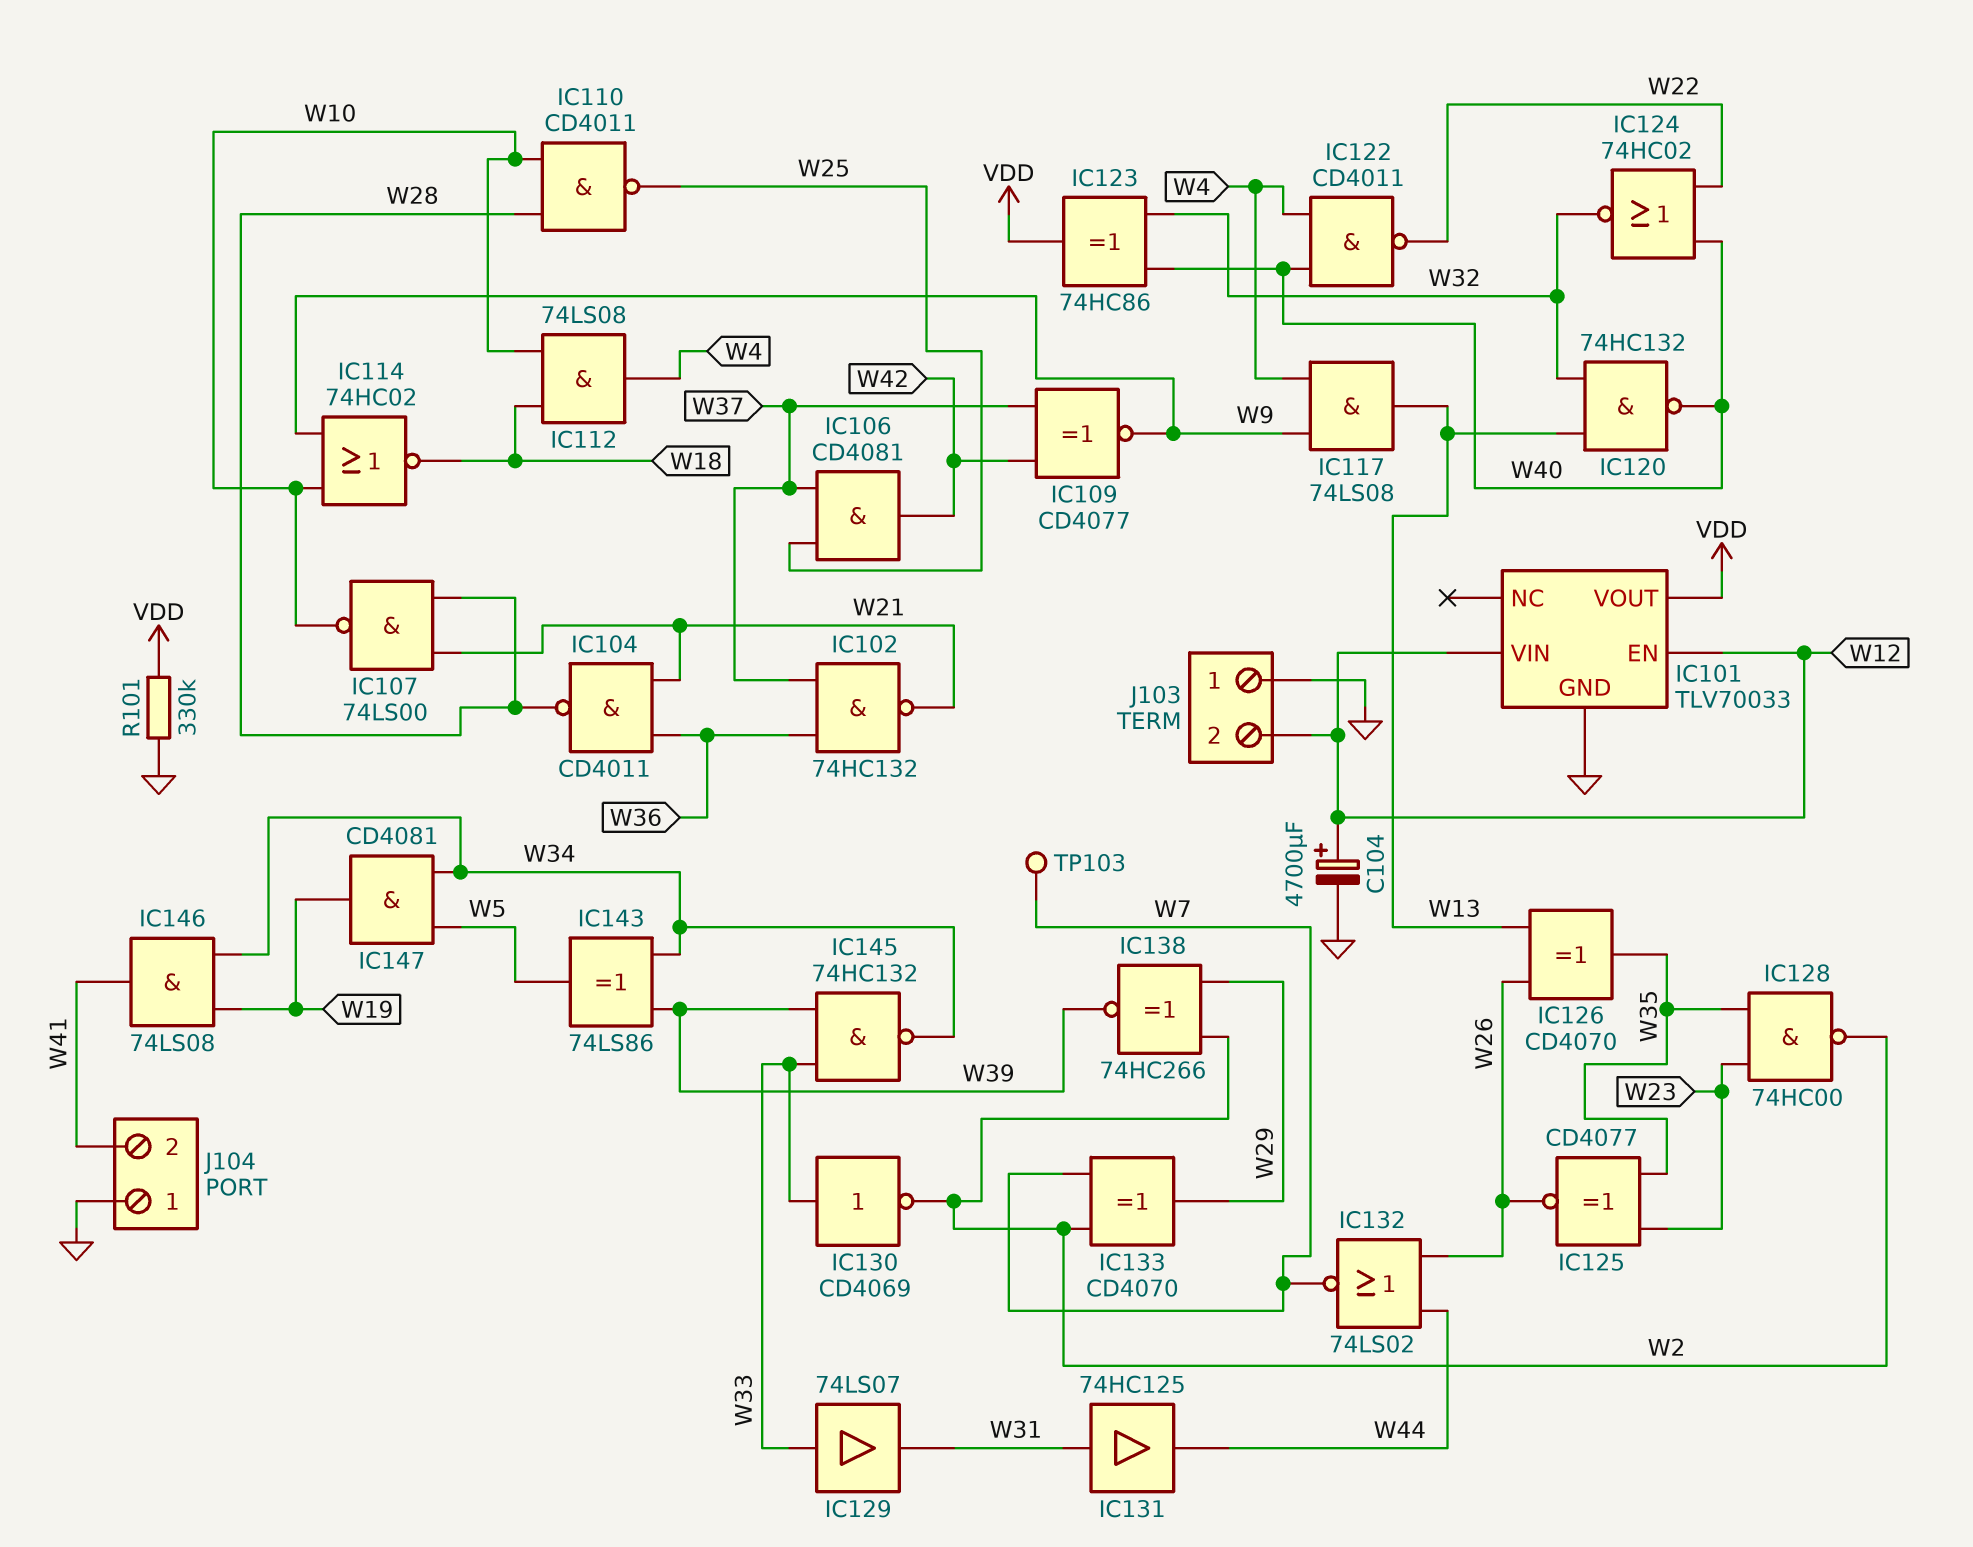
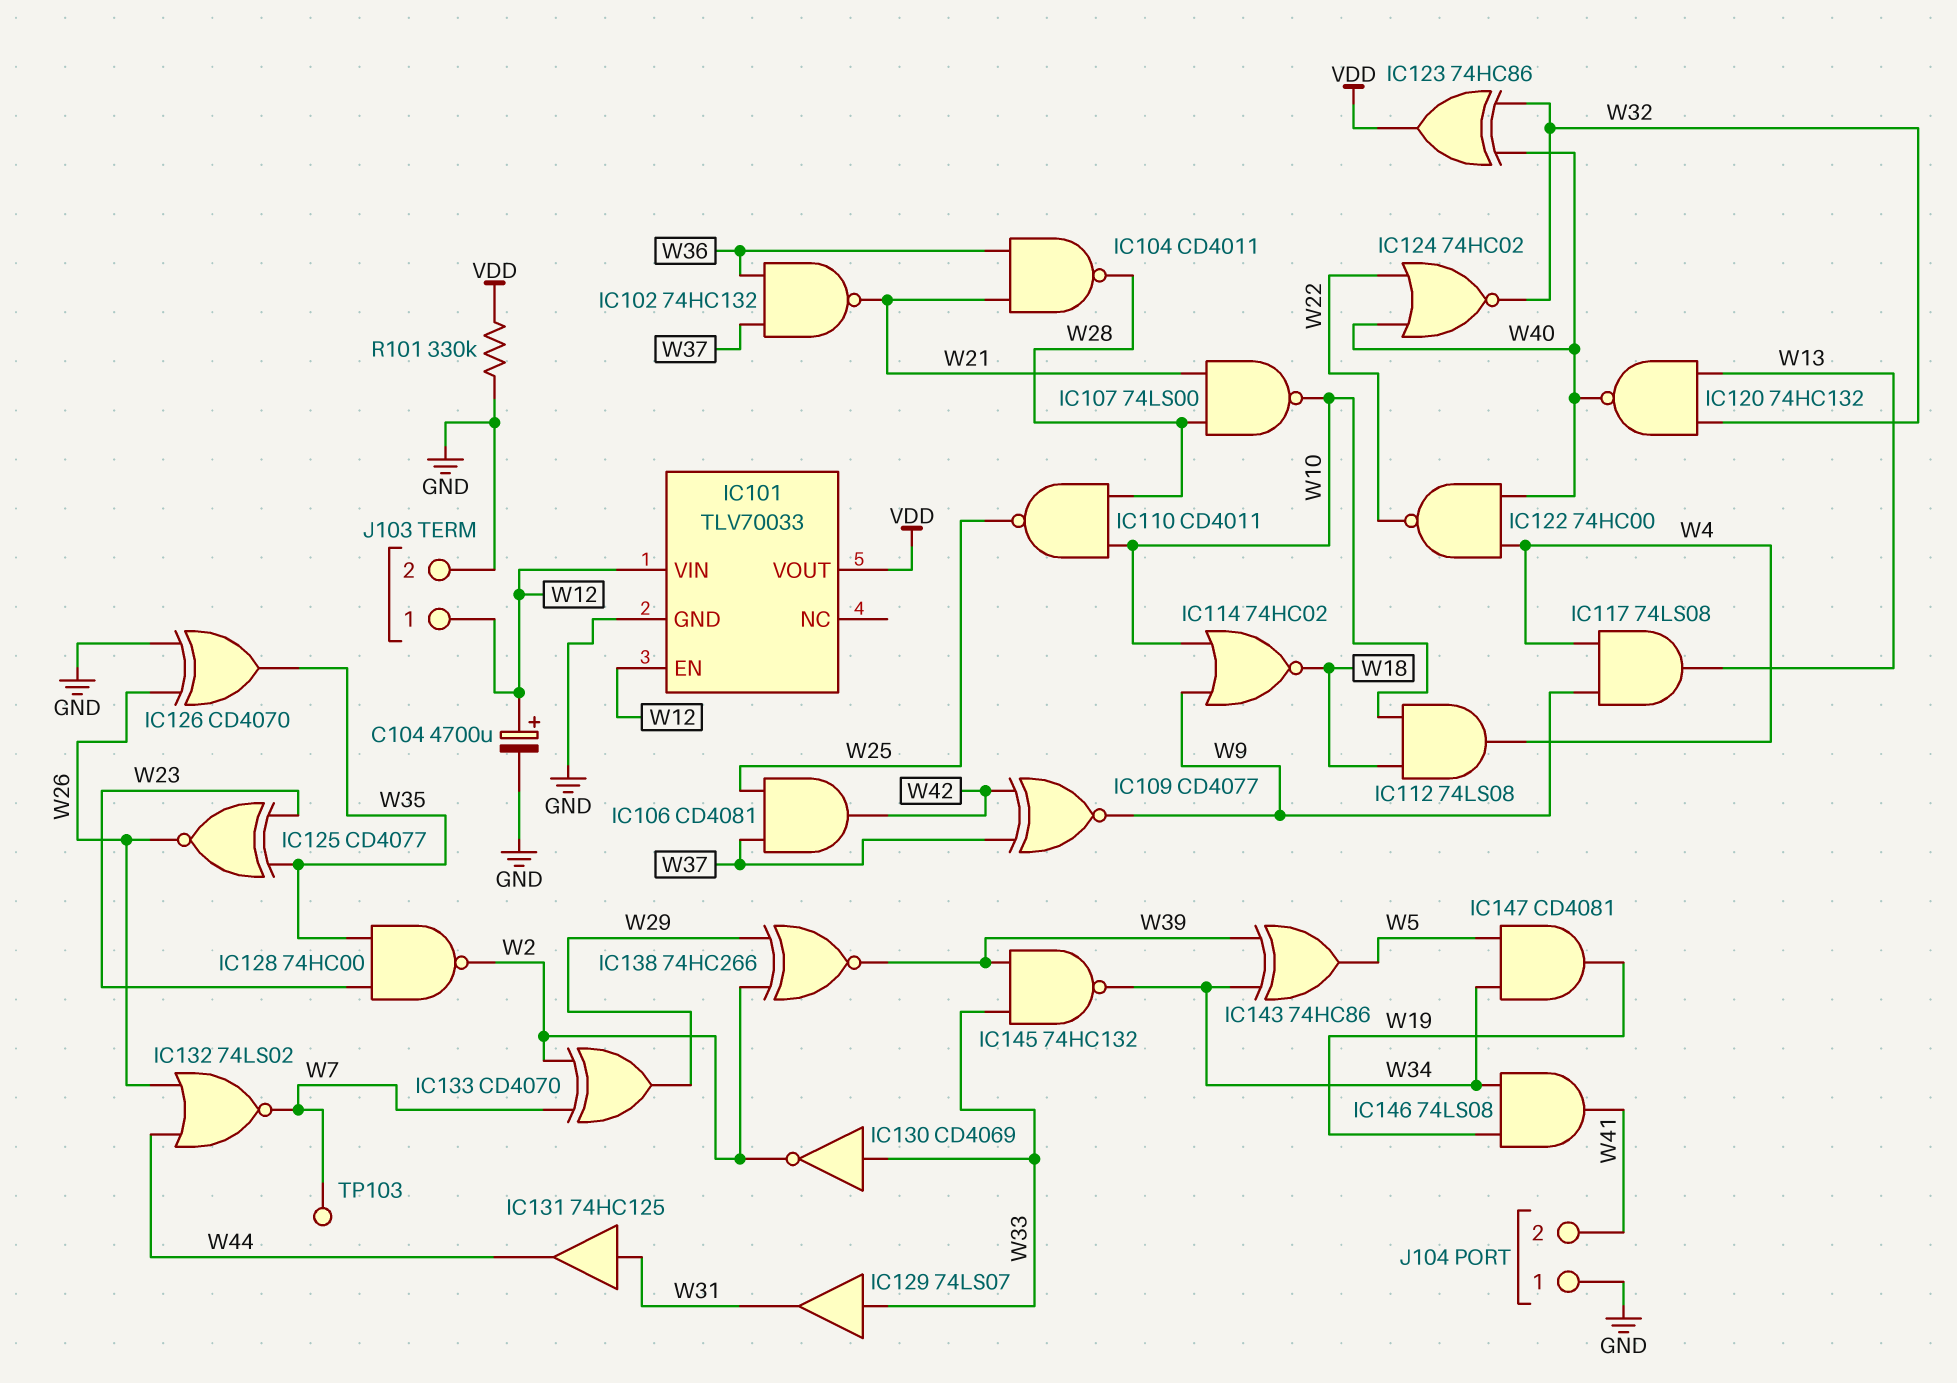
IC122: NAND CD4011 (in W4, in W40, out W22) -> NAND 74HC00 (in W4, in W40, out W22)
IC126: XOR CD4070 (in W13, in W26, out W35) -> XOR CD4070 (in GND, in W26, out W35)
IC143: XOR 74LS86 (in W34, in W39, out W5) -> XOR 74HC86 (in W34, in W39, out W5)
J103 pin 1: GND -> W12
J103 pin 2: W12 -> GND

